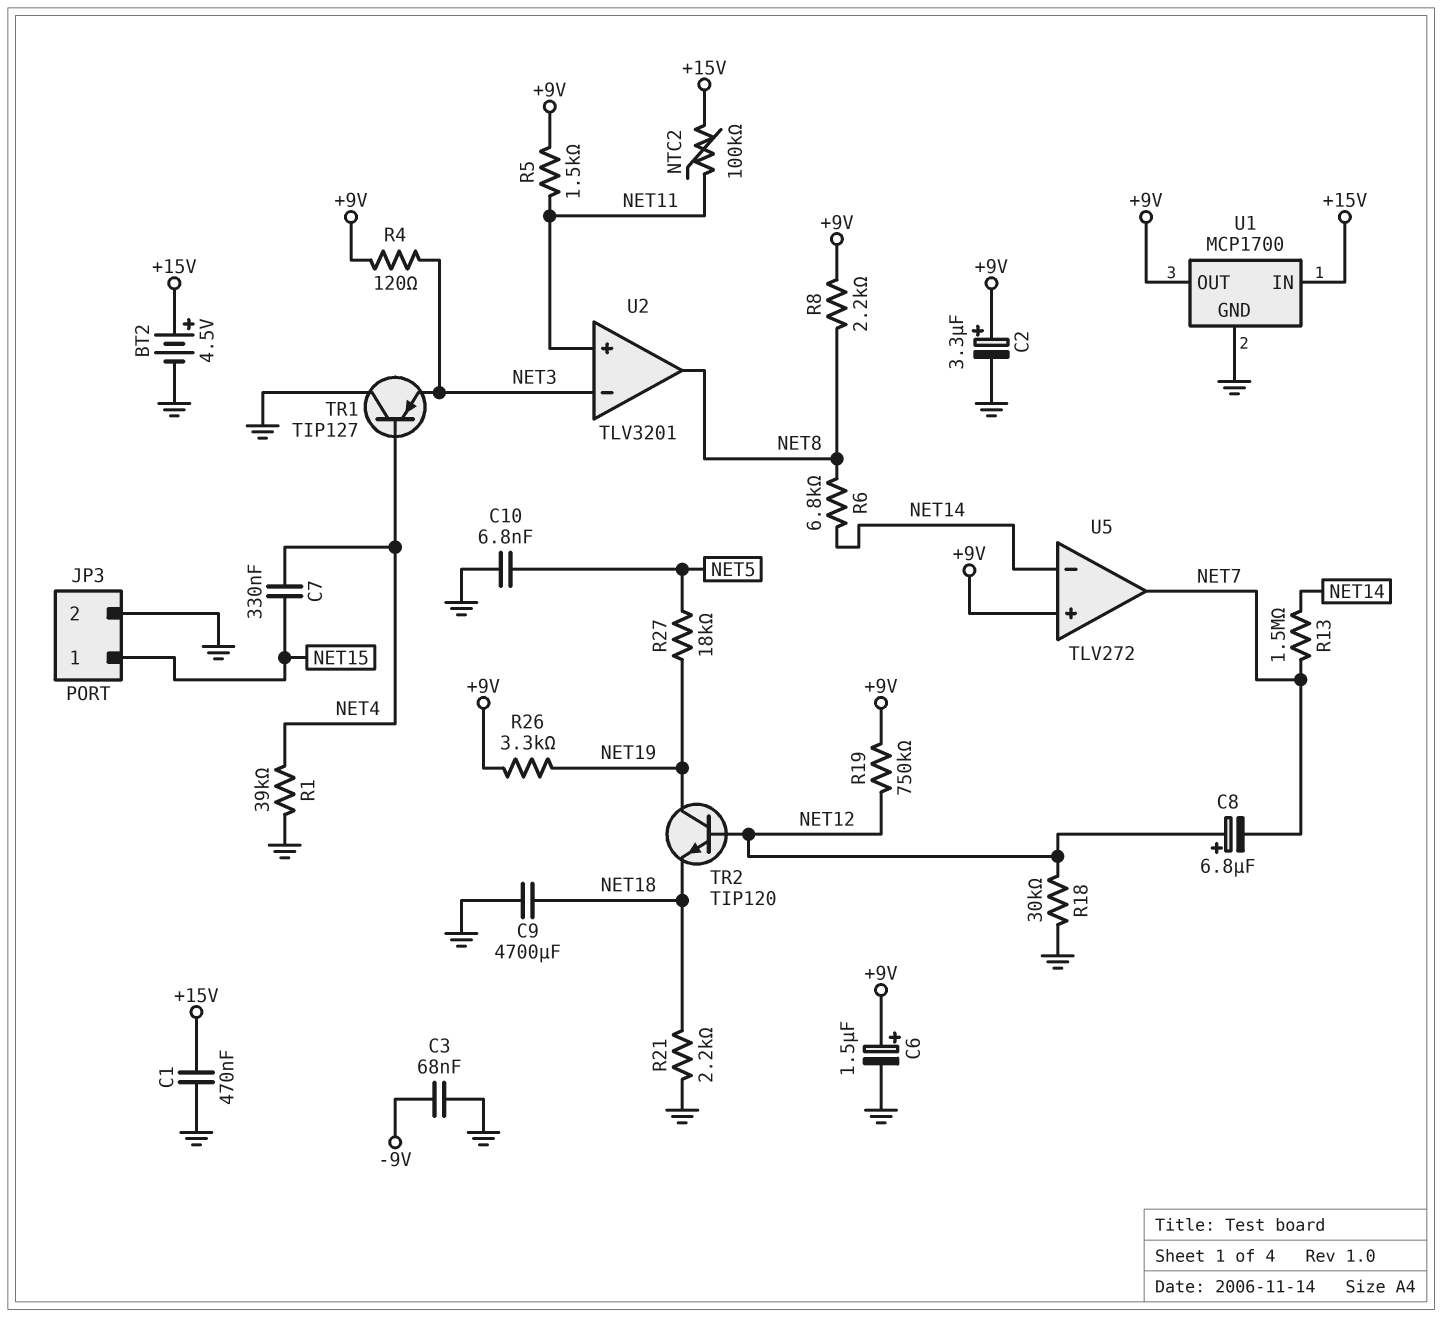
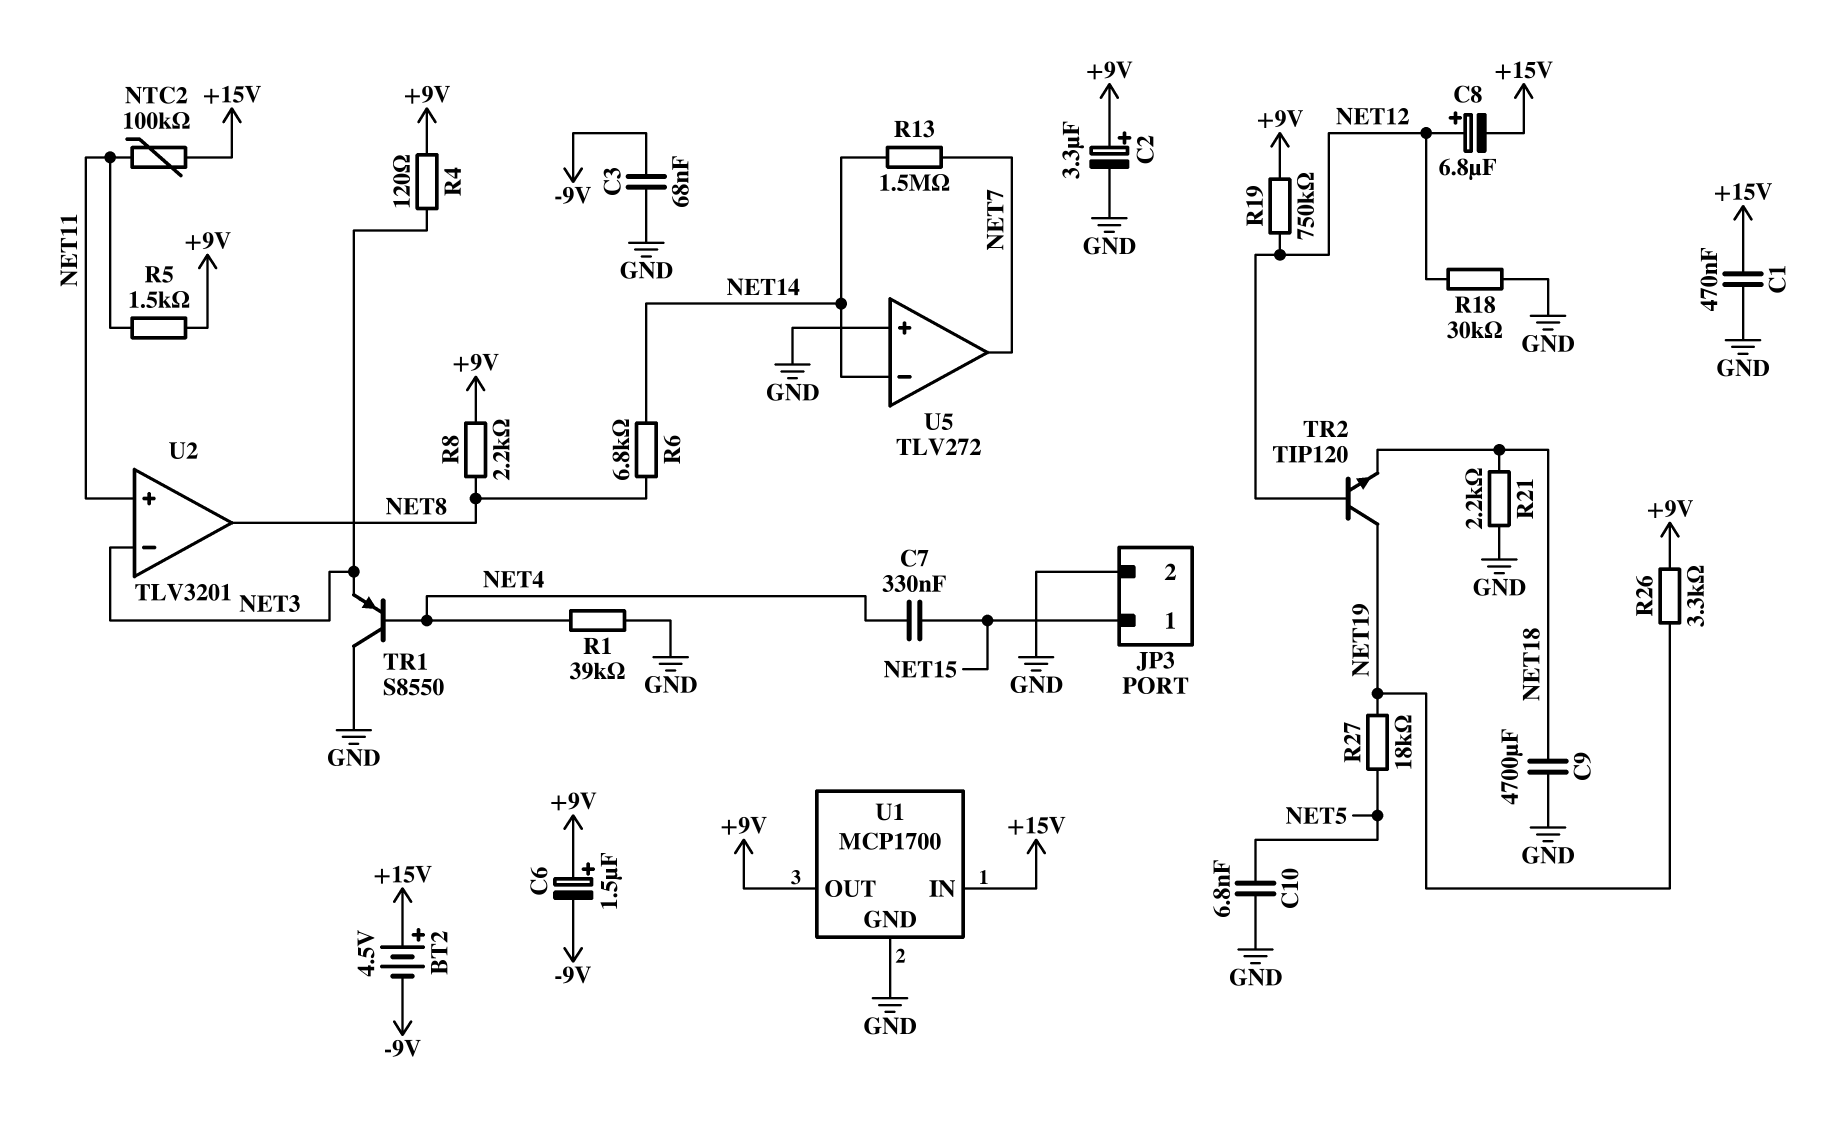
BT2: 4.5V (plus +15V, minus GND) -> 4.5V (plus +15V, minus -9V)
C6: 1.5uF (plus +9V, minus GND) -> 1.5uF (plus +9V, minus -9V)
C8: 6.8uF (plus NET12, minus NET7) -> 6.8uF (plus NET12, minus +15V)
TR1: PNP TIP127 (B NET4, C GND, E NET3) -> PNP S8550 (B NET4, C GND, E NET3)
U5 pin in+: +9V -> GND

